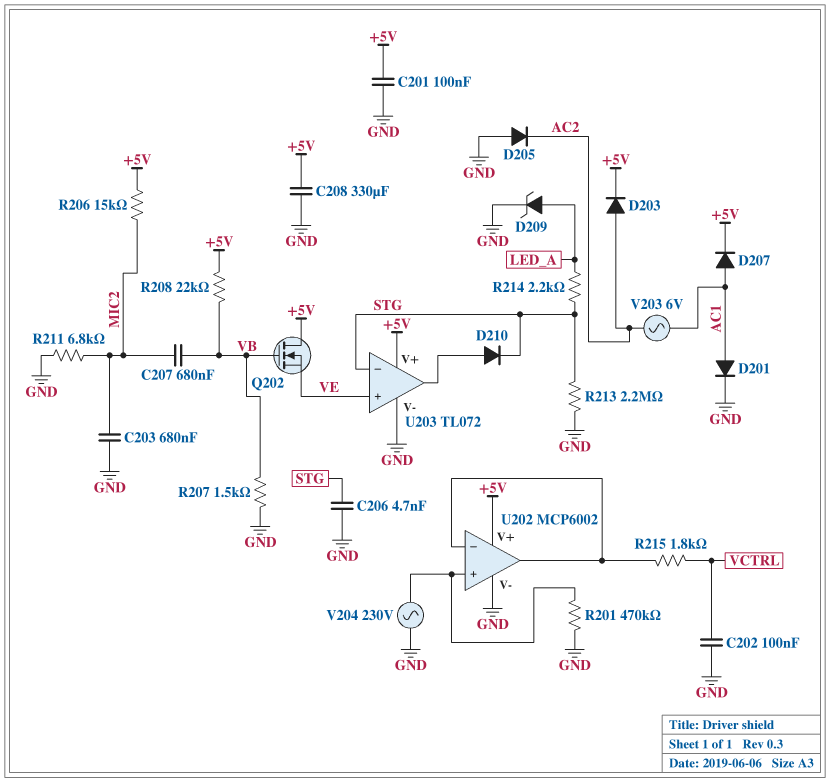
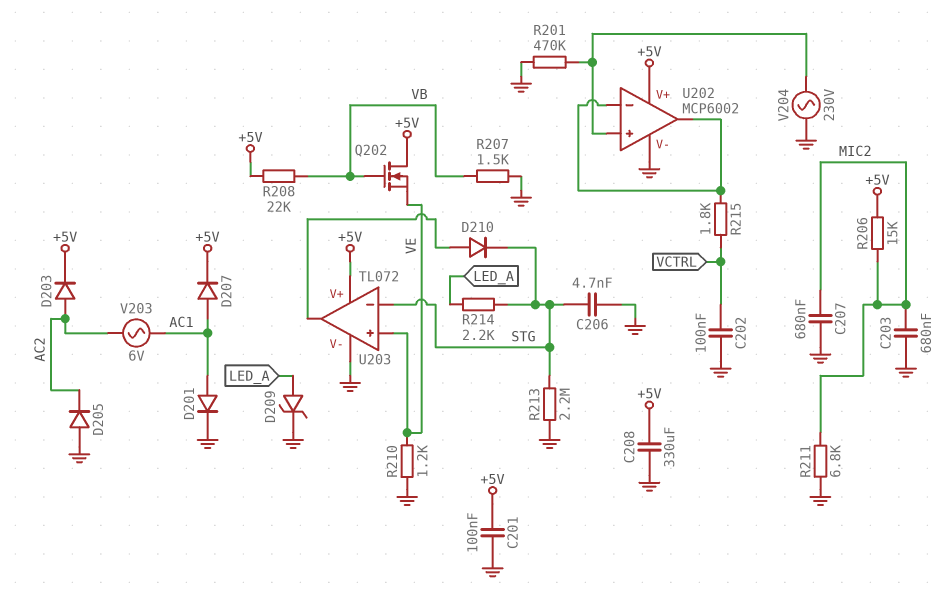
C207: 680nF (MIC2, VB) -> 680nF (GND, MIC2)
R210: none -> 1.2k (GND, VE)

